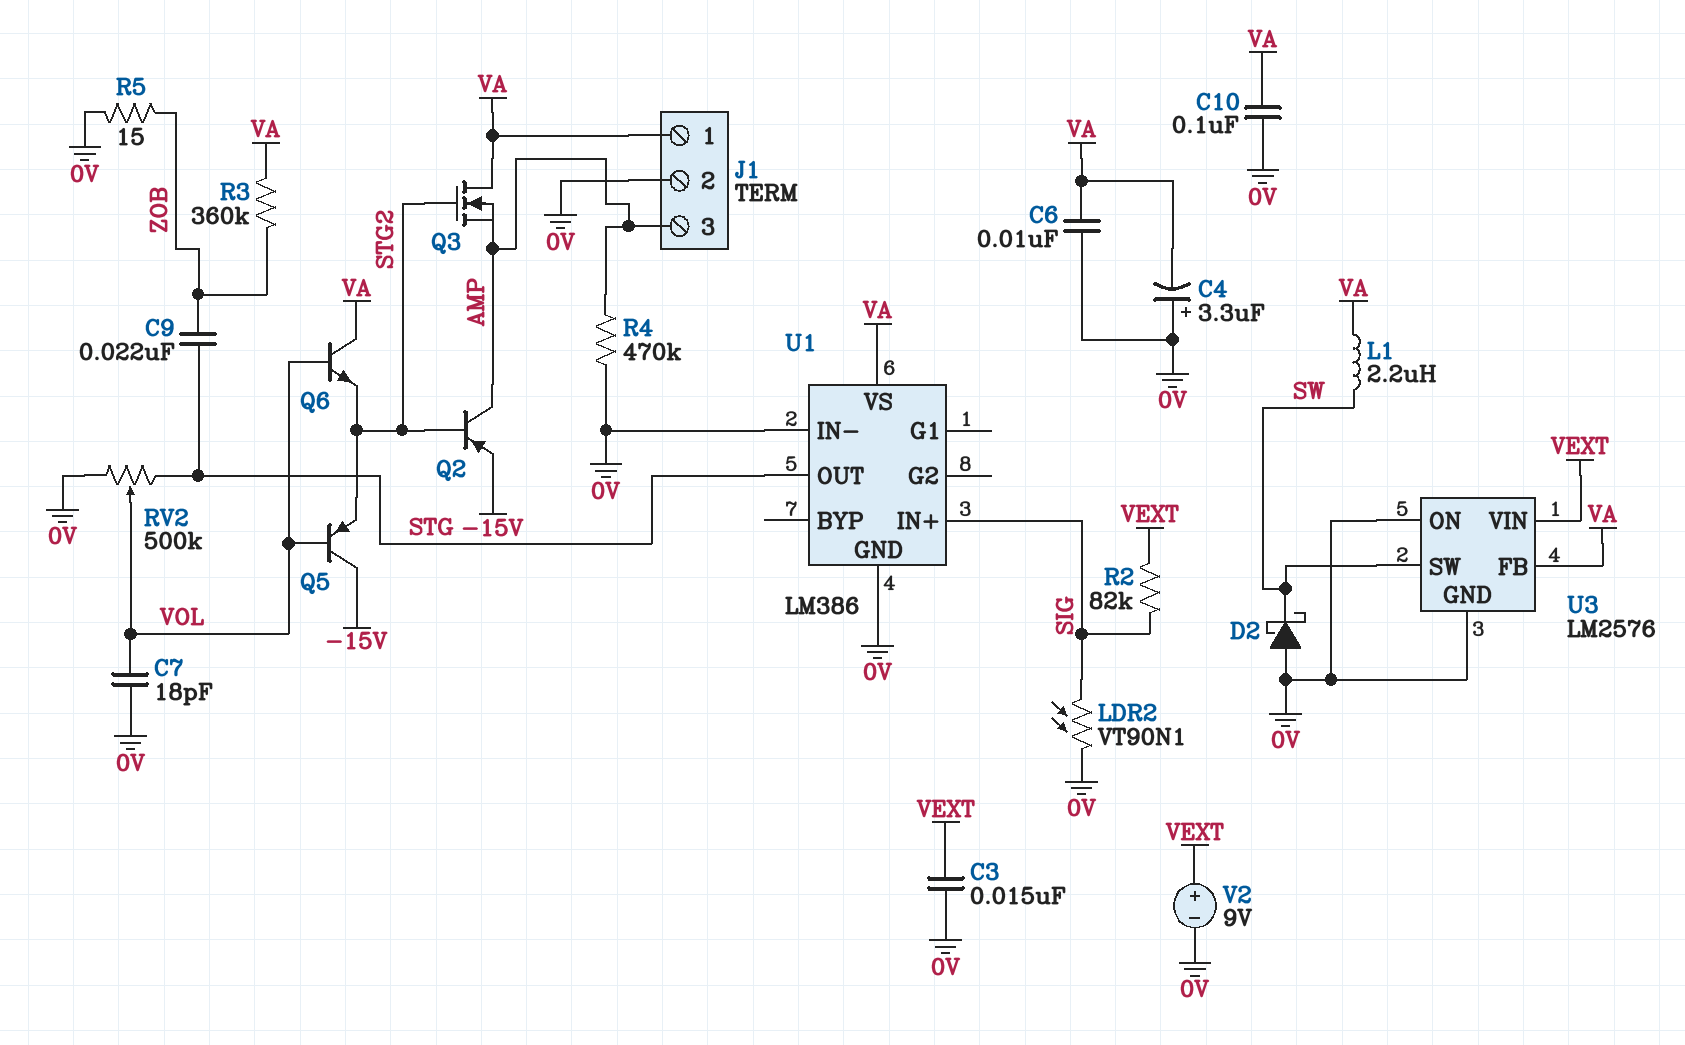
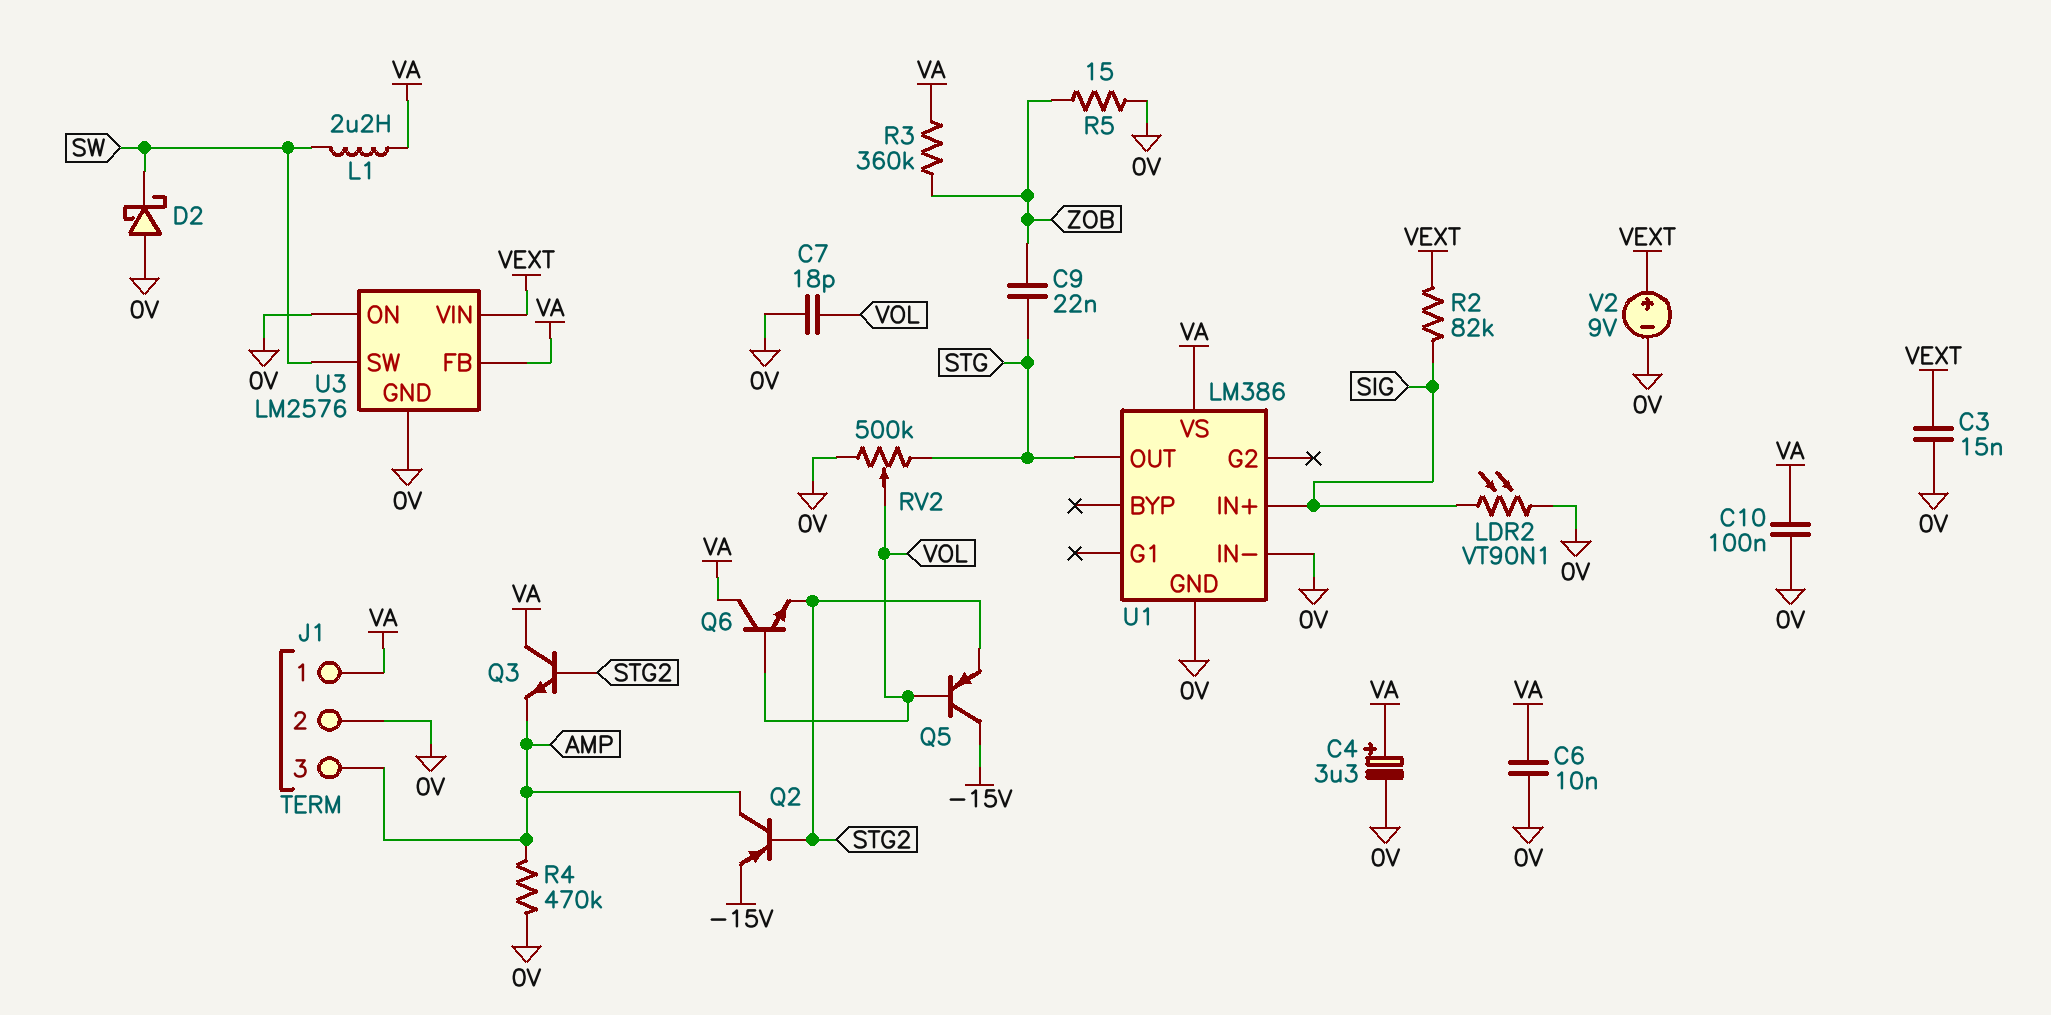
C4: 3.3uF (plus 0V, minus VA) -> 3.3uF (plus VA, minus 0V)
Q3: NMOS (G STG2, D VA, S AMP) -> NPN (B STG2, C VA, E AMP)

